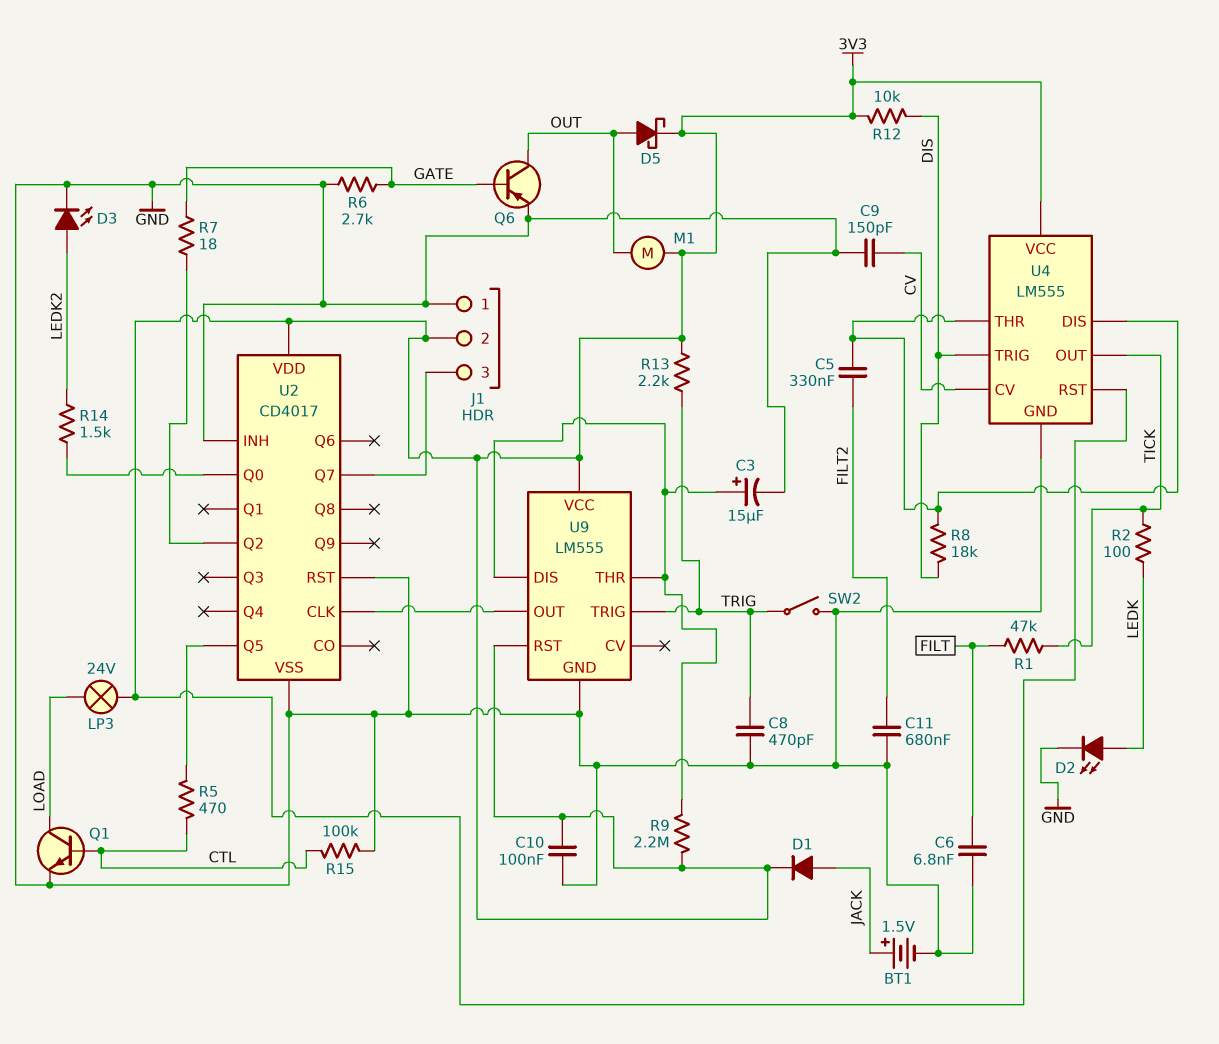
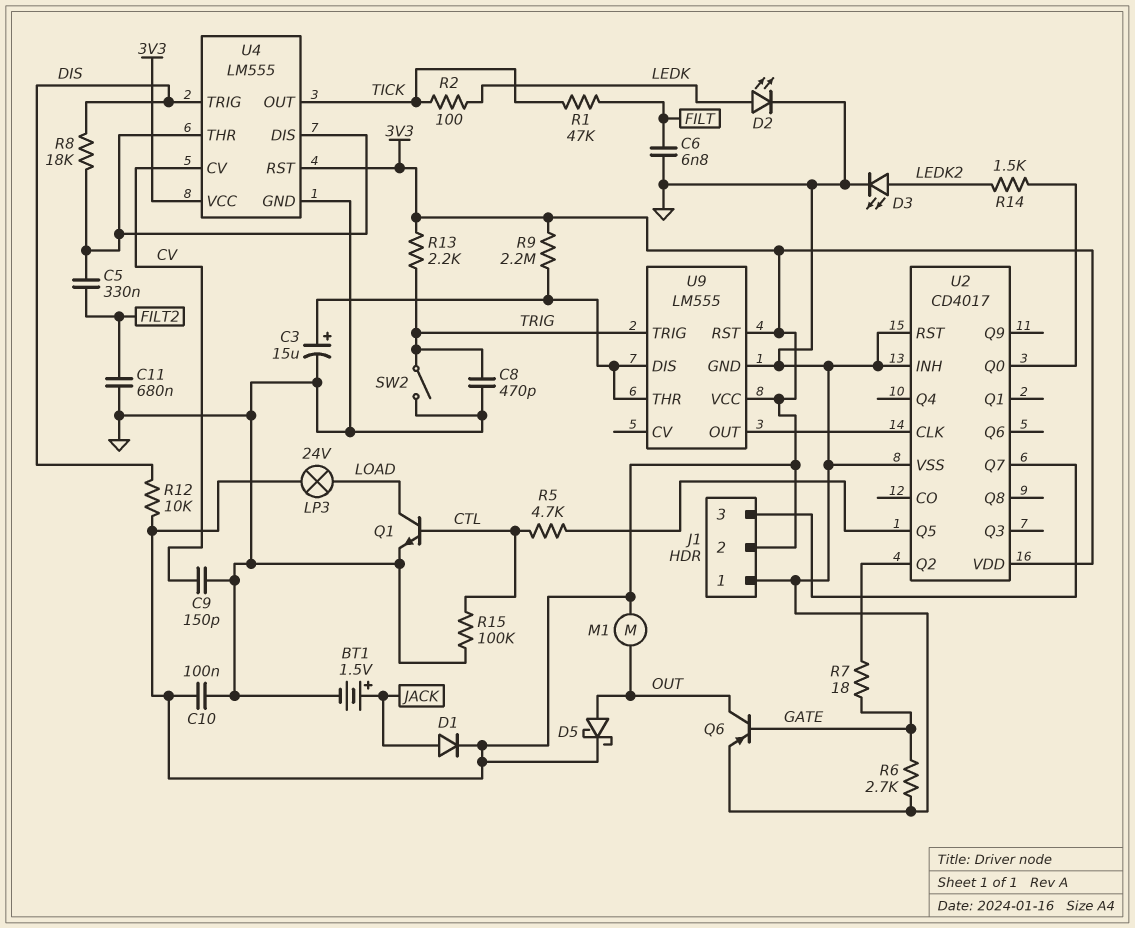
R5: 470 (CTL, U2/Q5) -> 4.7k (CTL, U2/Q5)

